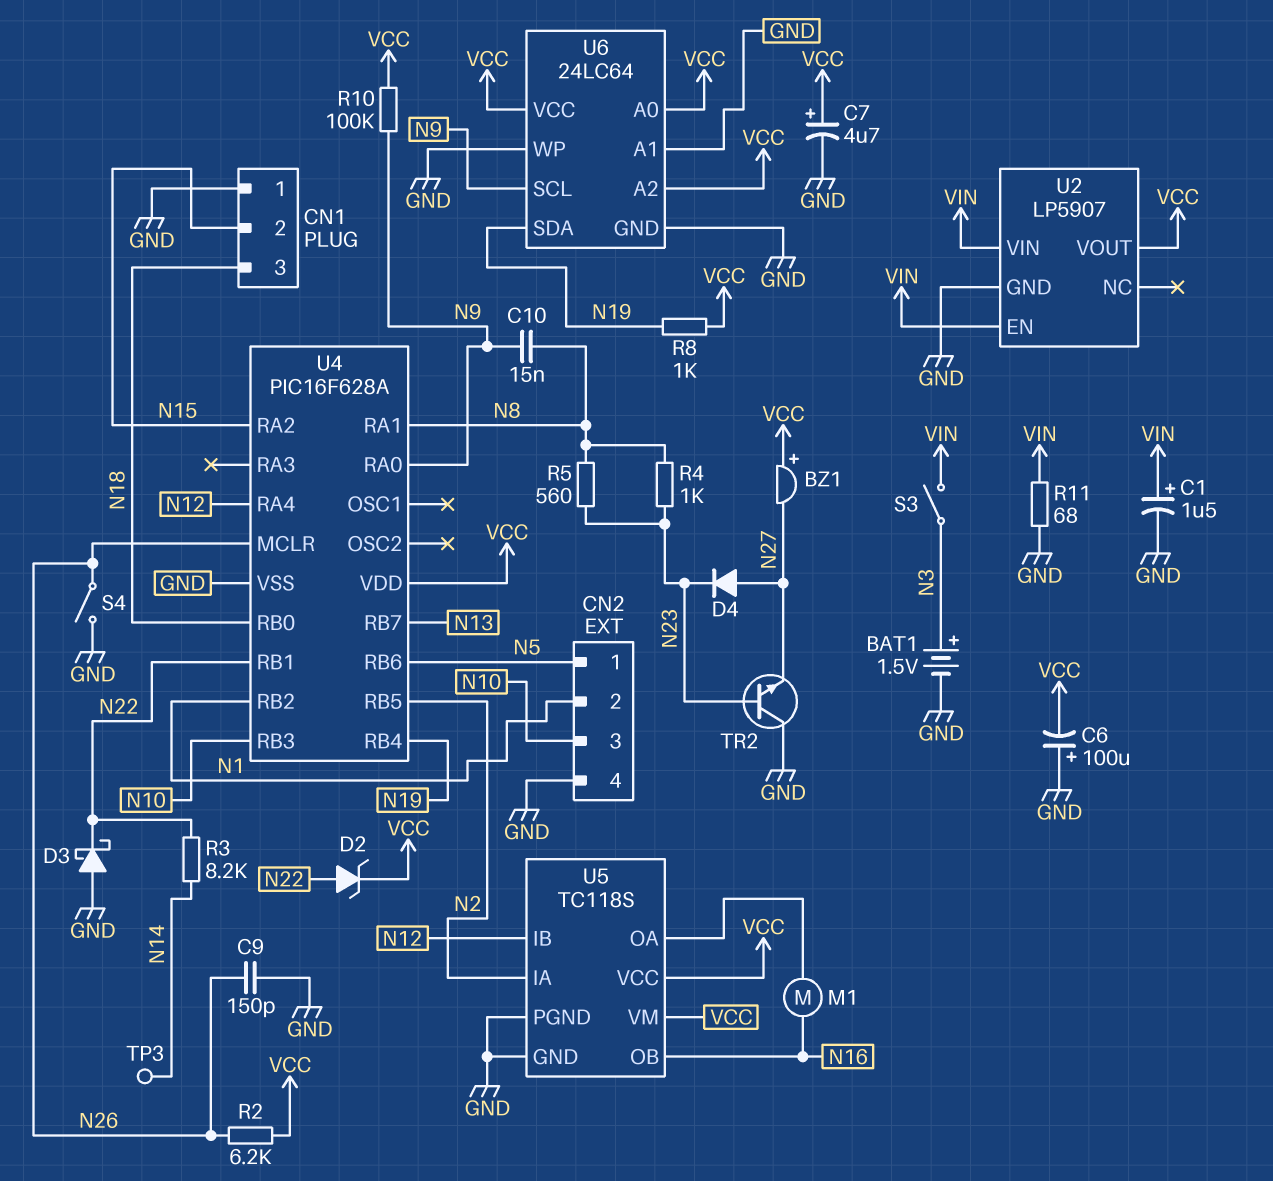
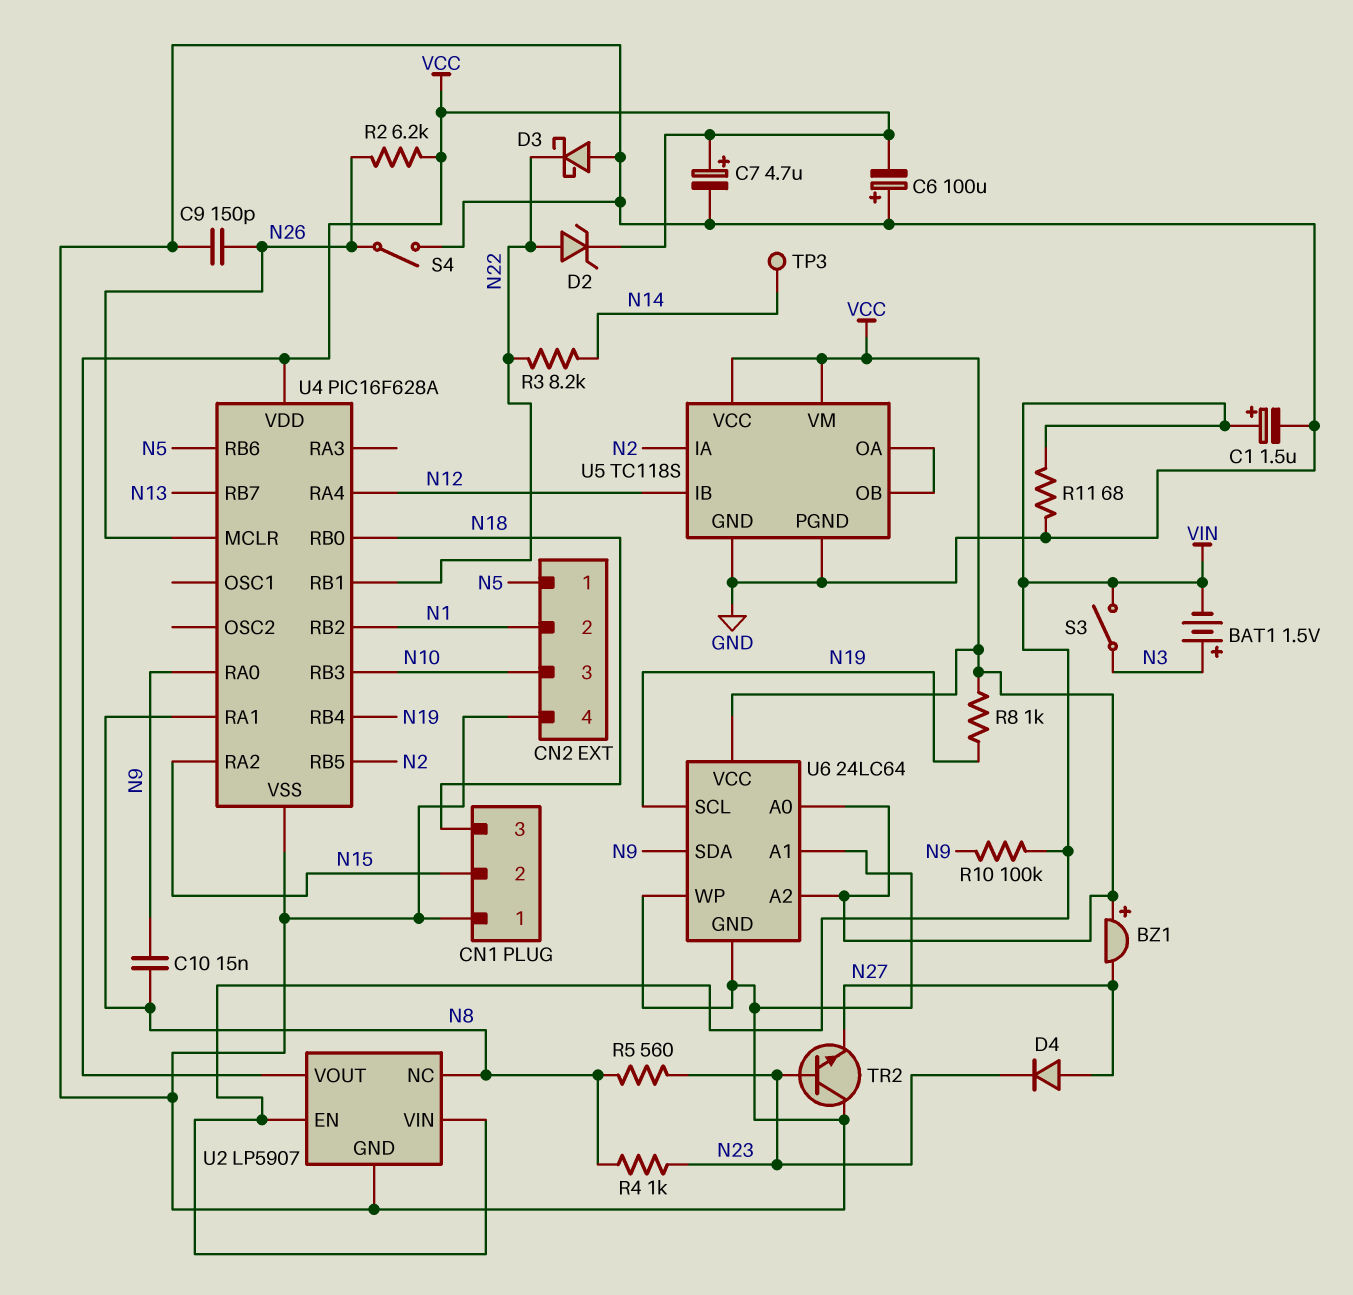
BAT1: 1.5V (plus N3, minus GND) -> 1.5V (plus N3, minus VIN)
M1: motor (N16, U5/OA) -> none
R10: 100k (N9, VCC) -> 100k (N9, VIN)
U2 pin NC: none -> N8
U5 pin OB: N16 -> U5/OA
U6 pin SCL: N9 -> N19
U6 pin SDA: N19 -> N9

